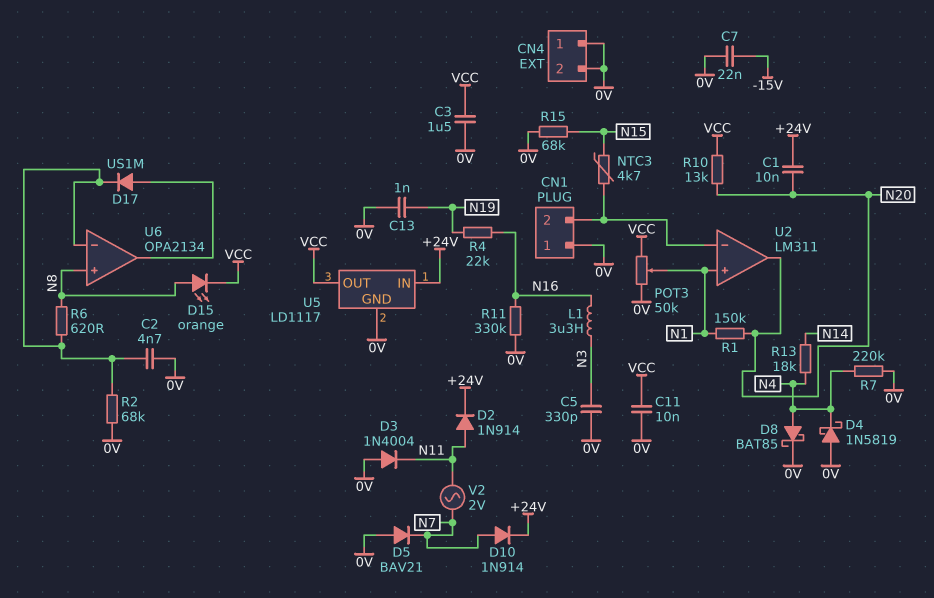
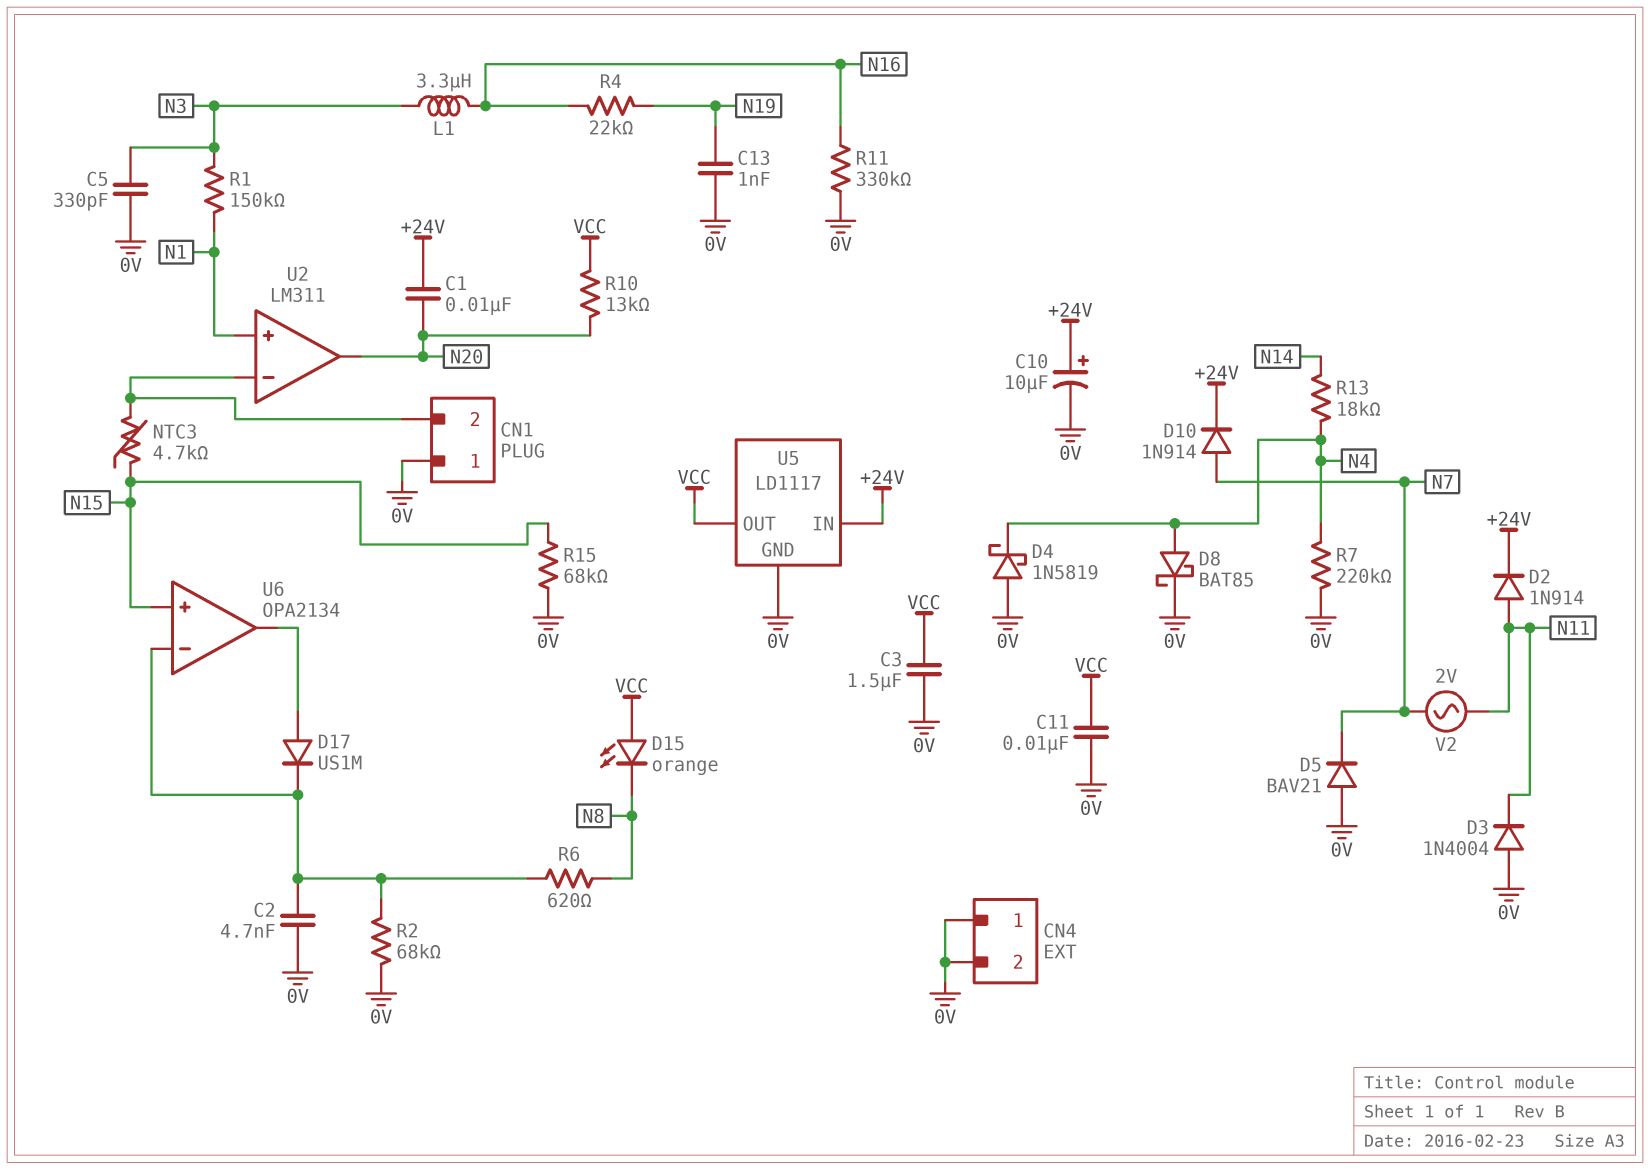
C7: 22nF (-15V, 0V) -> none
C10: none -> 10uF (plus +24V, minus 0V)
D15: LED orange (A N8, K VCC) -> LED orange (A VCC, K N8)
POT3: 50k (0V, VCC, wiper N1) -> none
R1: 150k (N1, N20) -> 150k (N1, N3)
U6 pin in+: N8 -> N15

